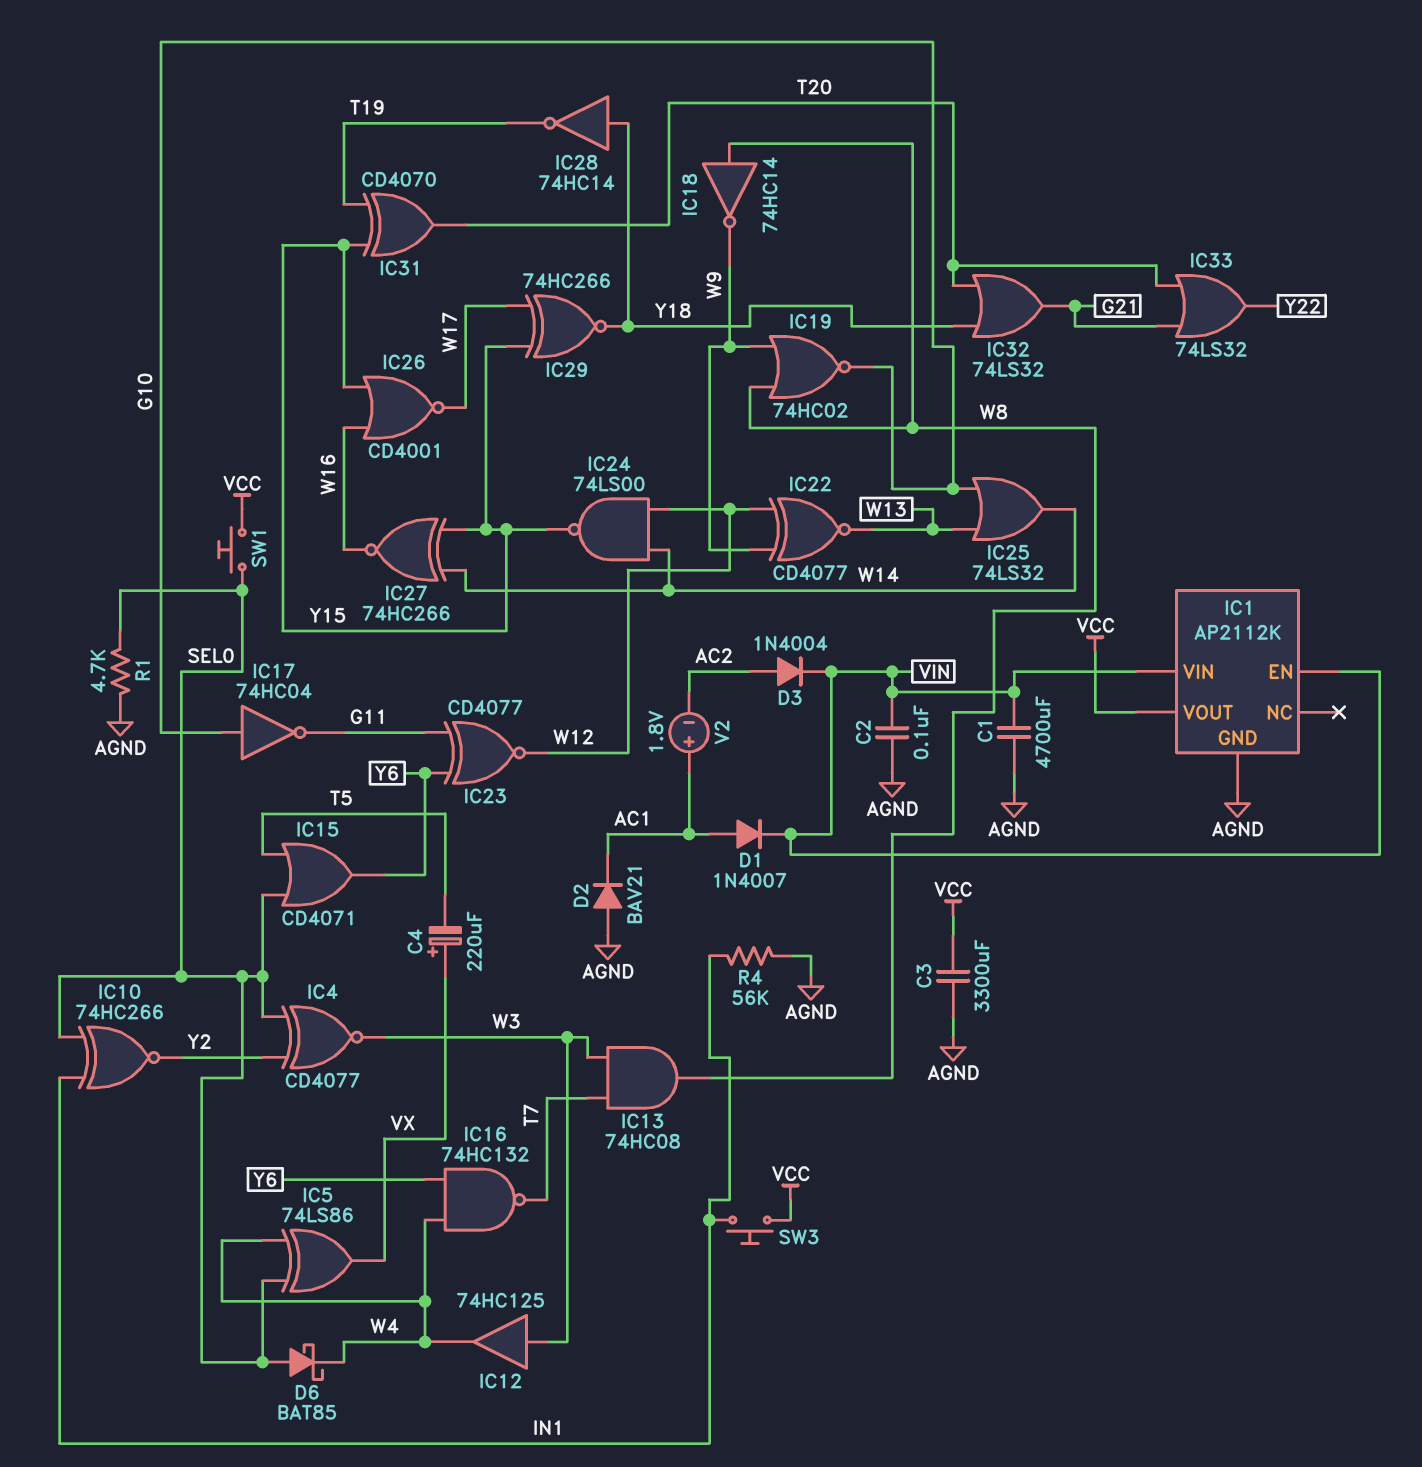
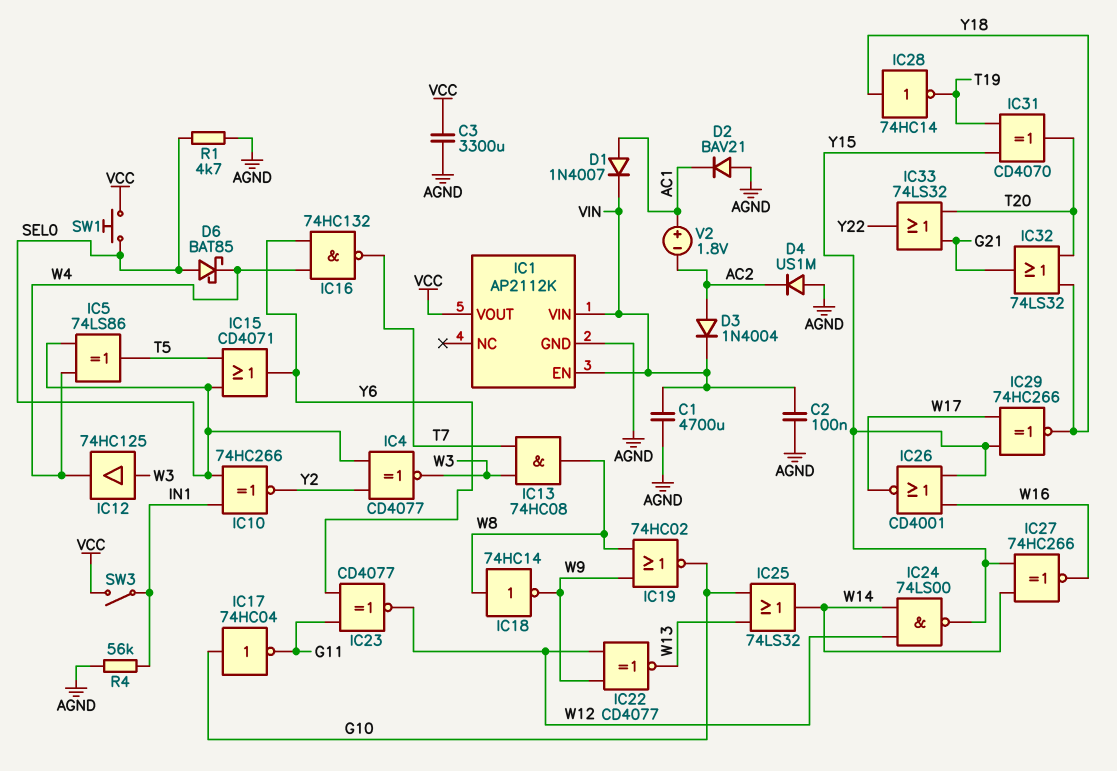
C4: 220uF (plus VX, minus T5) -> none
D4: none -> diode US1M (A AGND, K AC2)
IC5: XOR 74LS86 (in SEL0, in W4, out VX) -> XOR 74LS86 (in SEL0, in W4, out T5)
SW3: button (IN1, VCC) -> switch (IN1, VCC)

